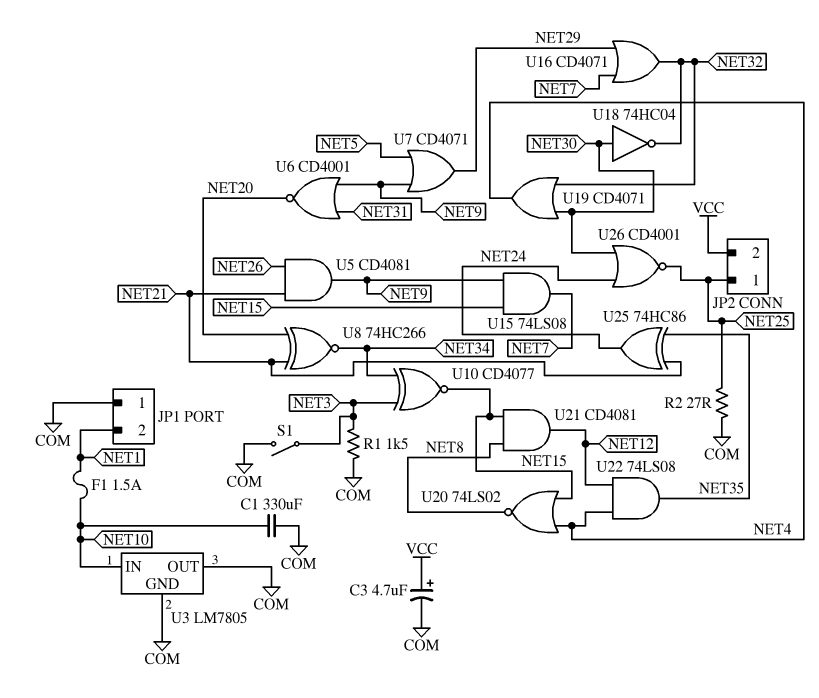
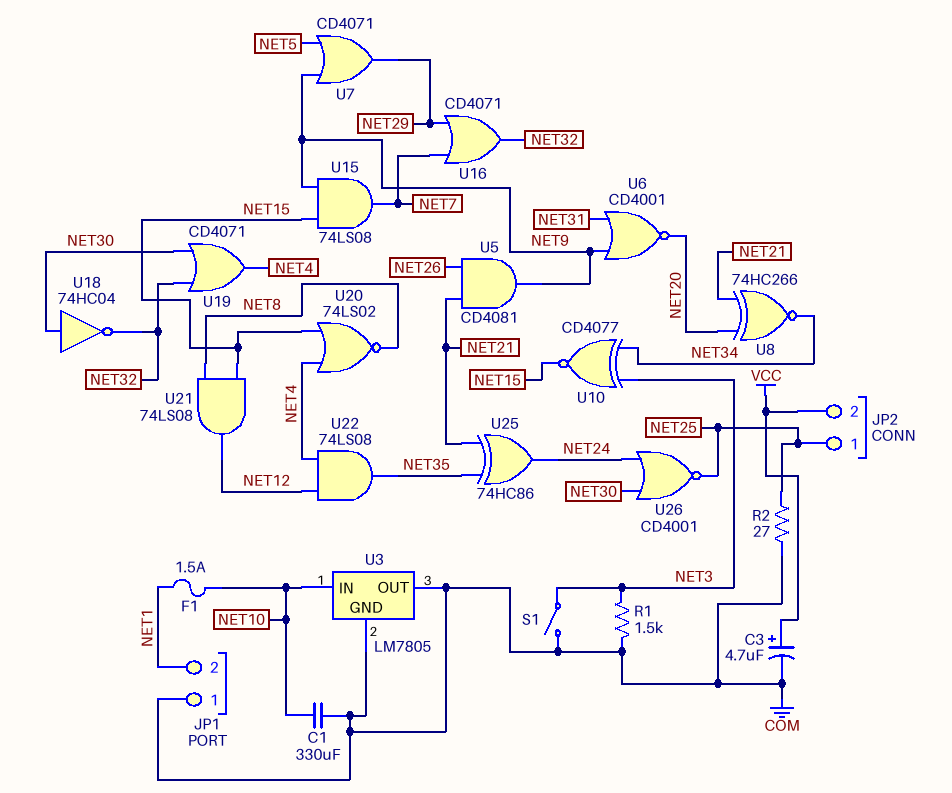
U21: AND CD4081 (in NET8, in NET15, out NET12) -> AND 74LS08 (in NET8, in NET15, out NET12)

